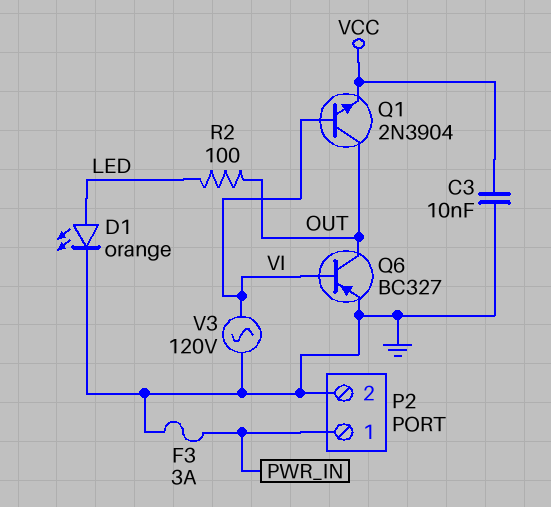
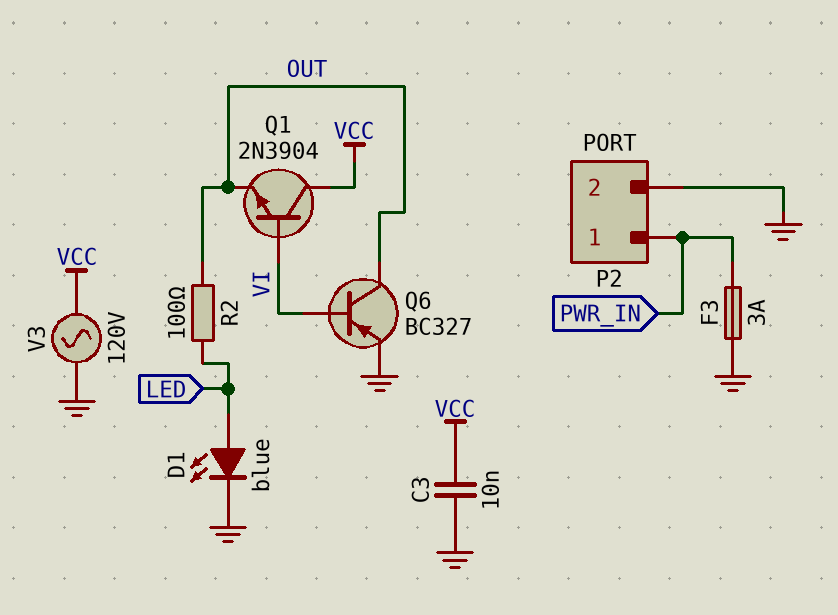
D1: LED orange (A LED, K GND) -> LED blue (A LED, K GND)
Q1: NPN 2N3904 (B VI, C OUT, E VCC) -> NPN 2N3904 (B VI, C VCC, E OUT)
V3: AC 120V (GND, VI) -> AC 120V (GND, VCC)

